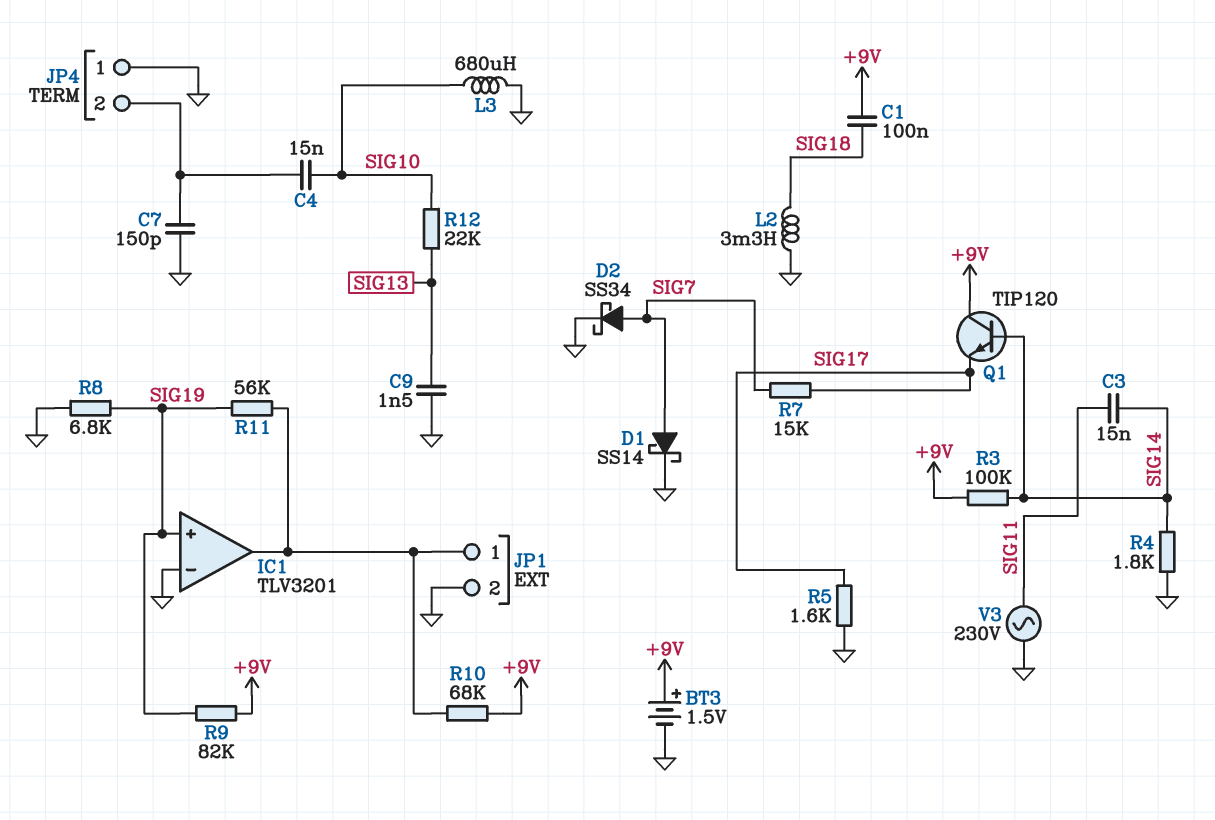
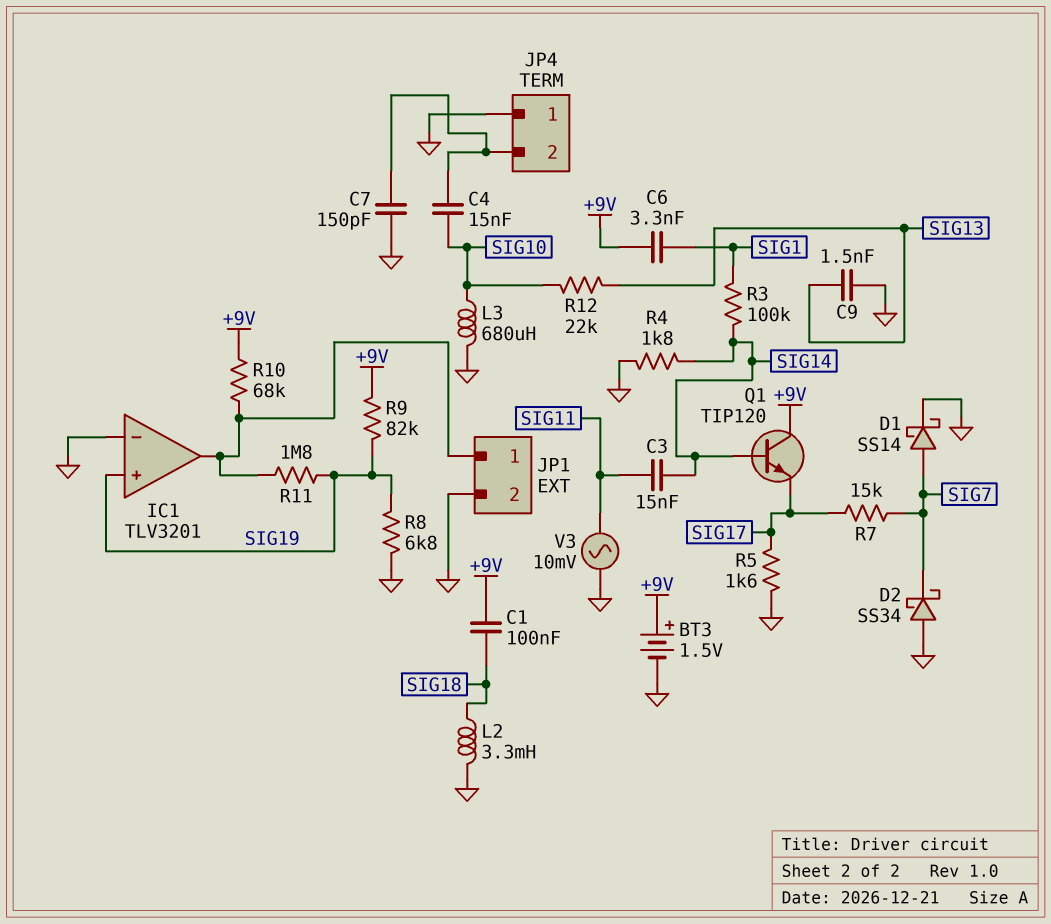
C6: none -> 3.3nF (+9V, SIG1)
D2: schottky SS34 (A SIG7, K GND) -> schottky SS34 (A GND, K SIG7)
R3: 100k (+9V, SIG14) -> 100k (SIG1, SIG14)
R11: 56k (IC1/out, SIG19) -> 1.8M (IC1/out, SIG19)
V3: AC 230V (GND, SIG11) -> AC 10mV (GND, SIG11)

